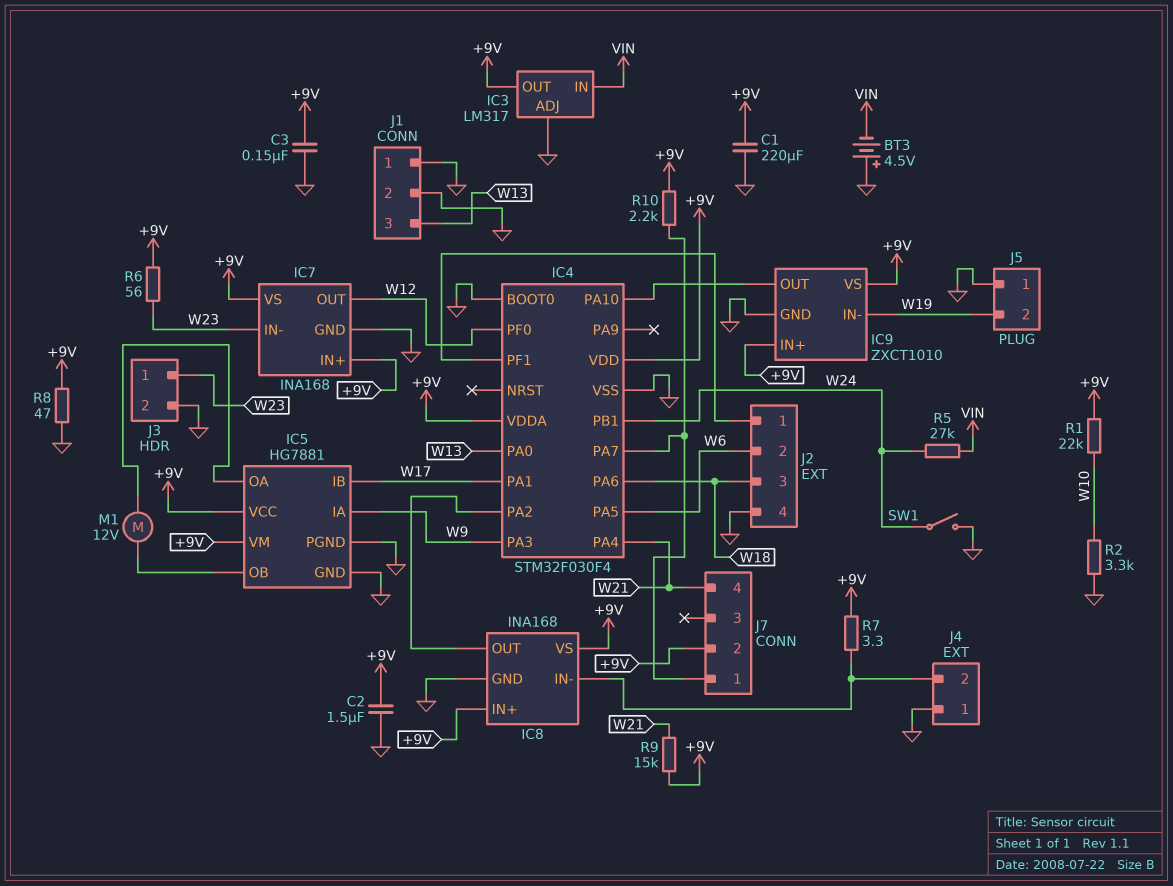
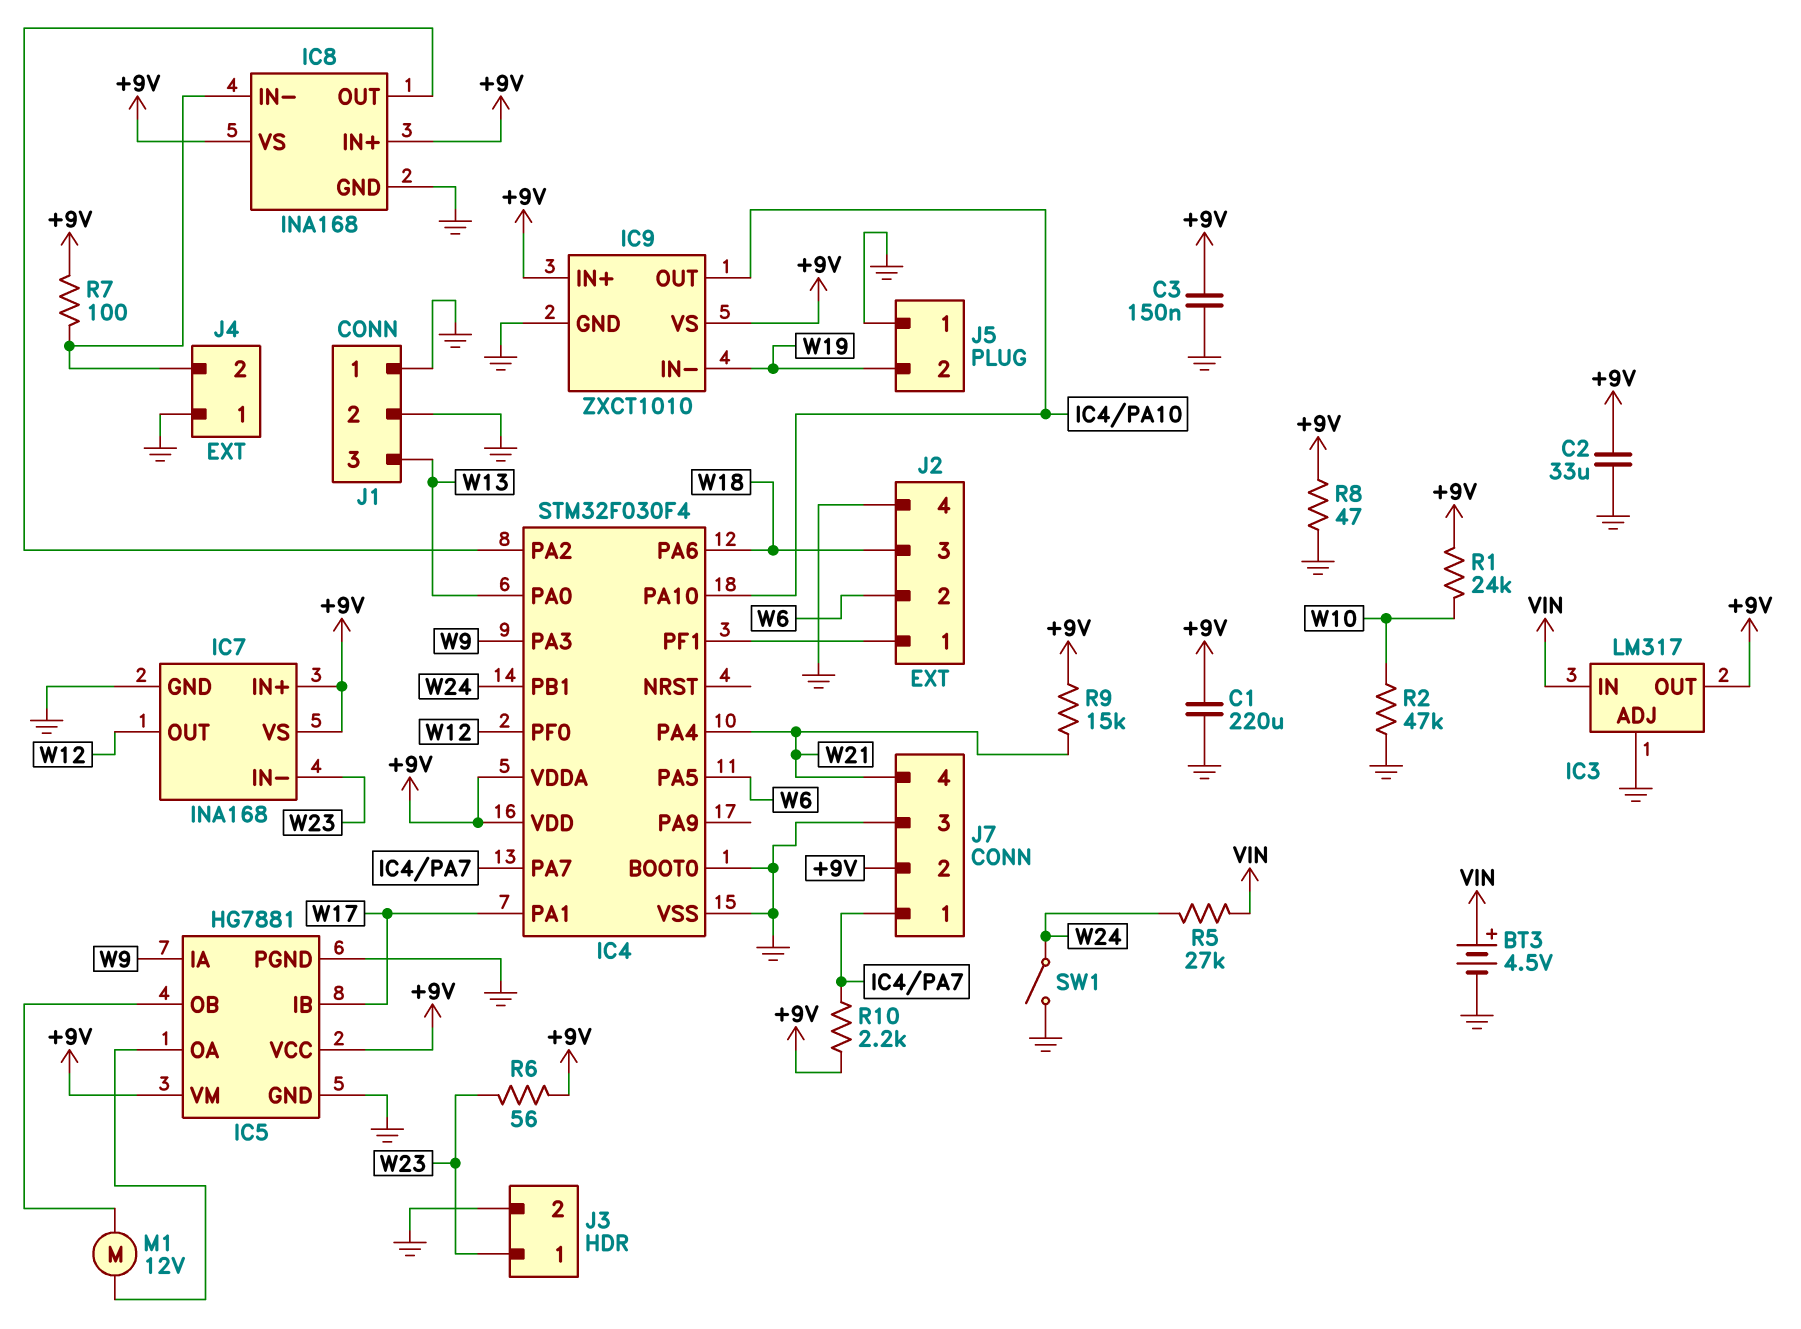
BT3: 4.5V (plus GND, minus VIN) -> 4.5V (plus VIN, minus GND)
C2: 1.5uF (+9V, GND) -> 33uF (+9V, GND)
J7 pin 3: none -> GND
R1: 22k (+9V, W10) -> 24k (+9V, W10)
R2: 3.3k (GND, W10) -> 47k (GND, W10)
R7: 3.3 (+9V, IC8/IN-) -> 100 (+9V, IC8/IN-)

